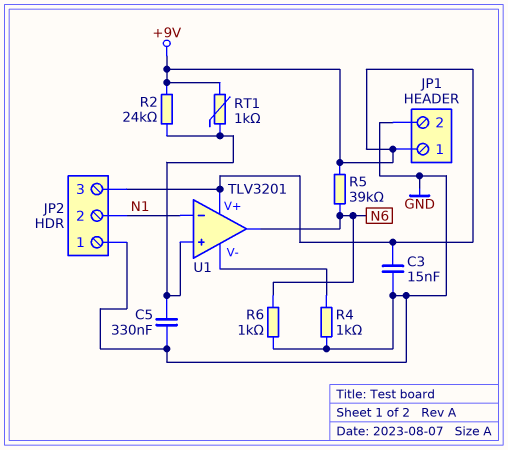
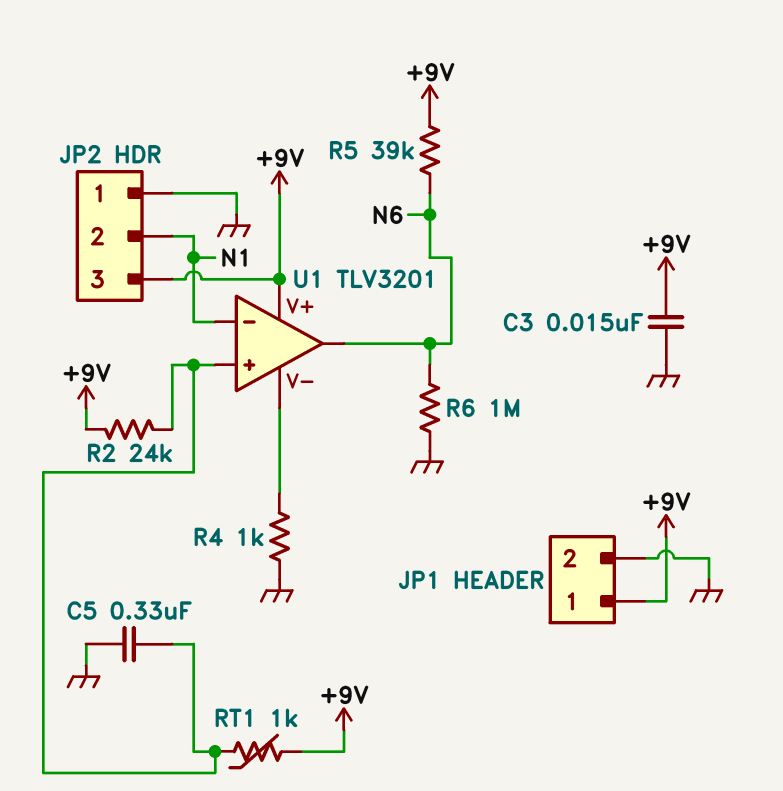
R6: 1k (GND, N6) -> 1M (GND, N6)

